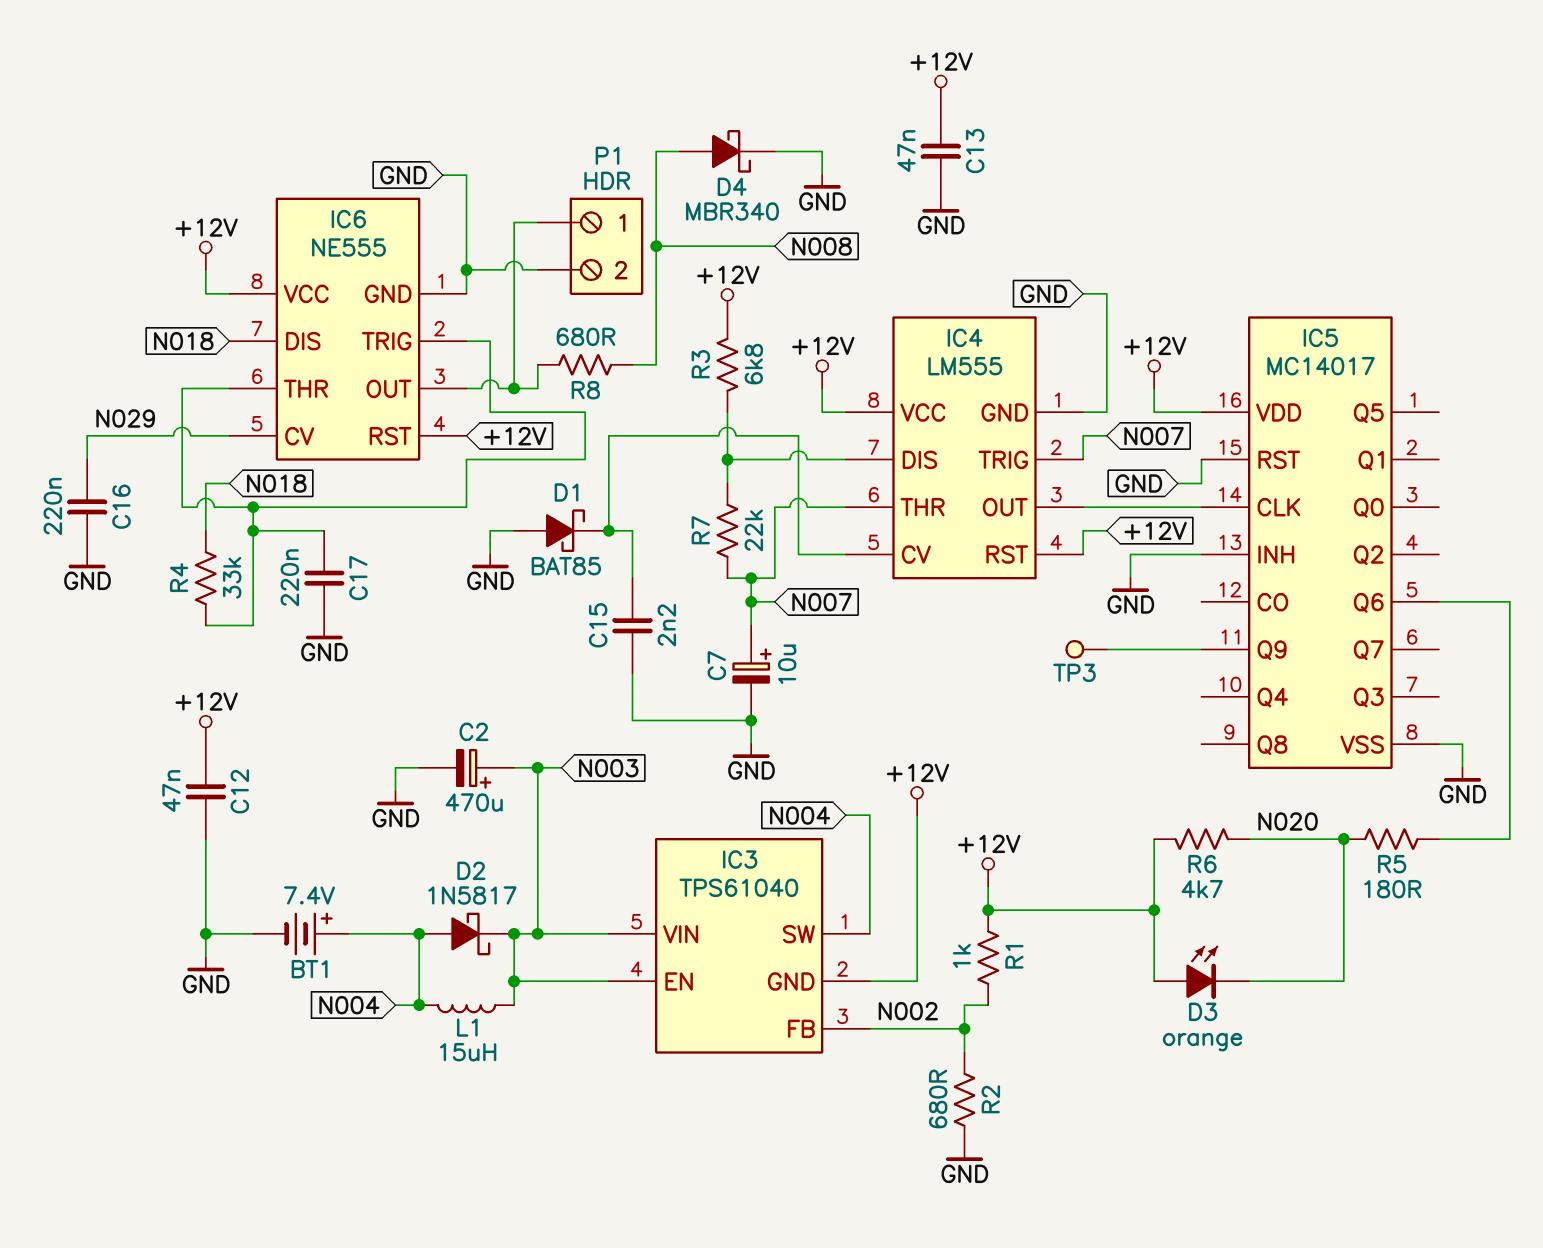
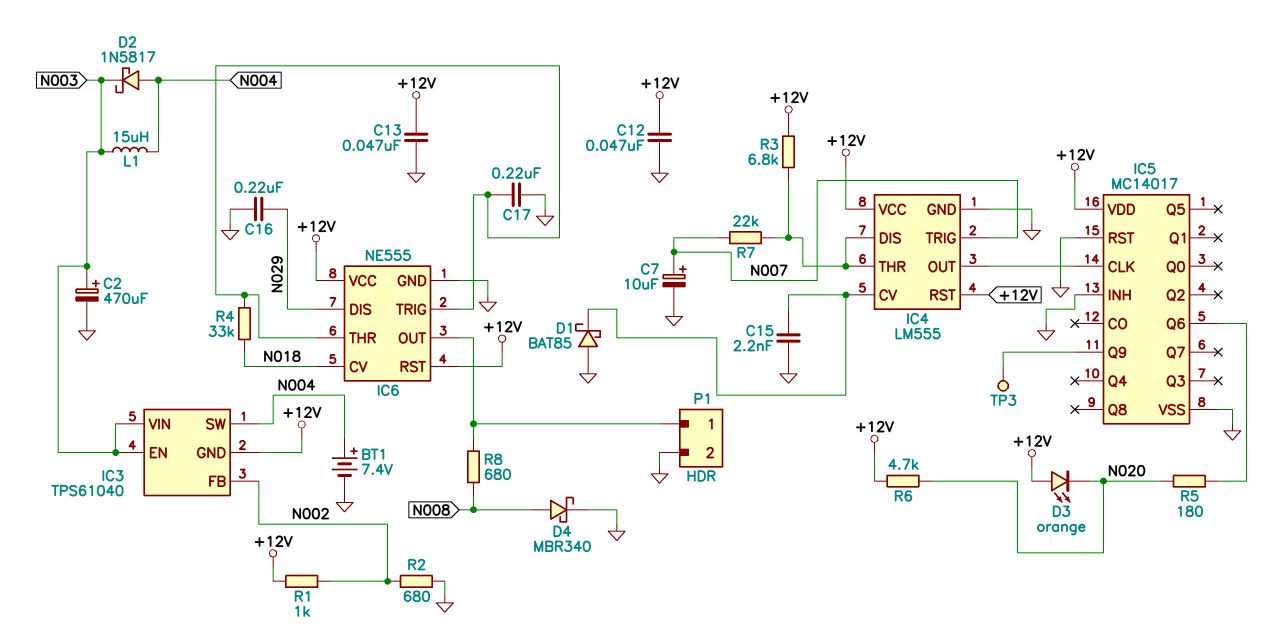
IC4 pin THR: N007 -> IC4/DIS
IC6 pin CV: N029 -> N018
IC6 pin DIS: N018 -> N029

